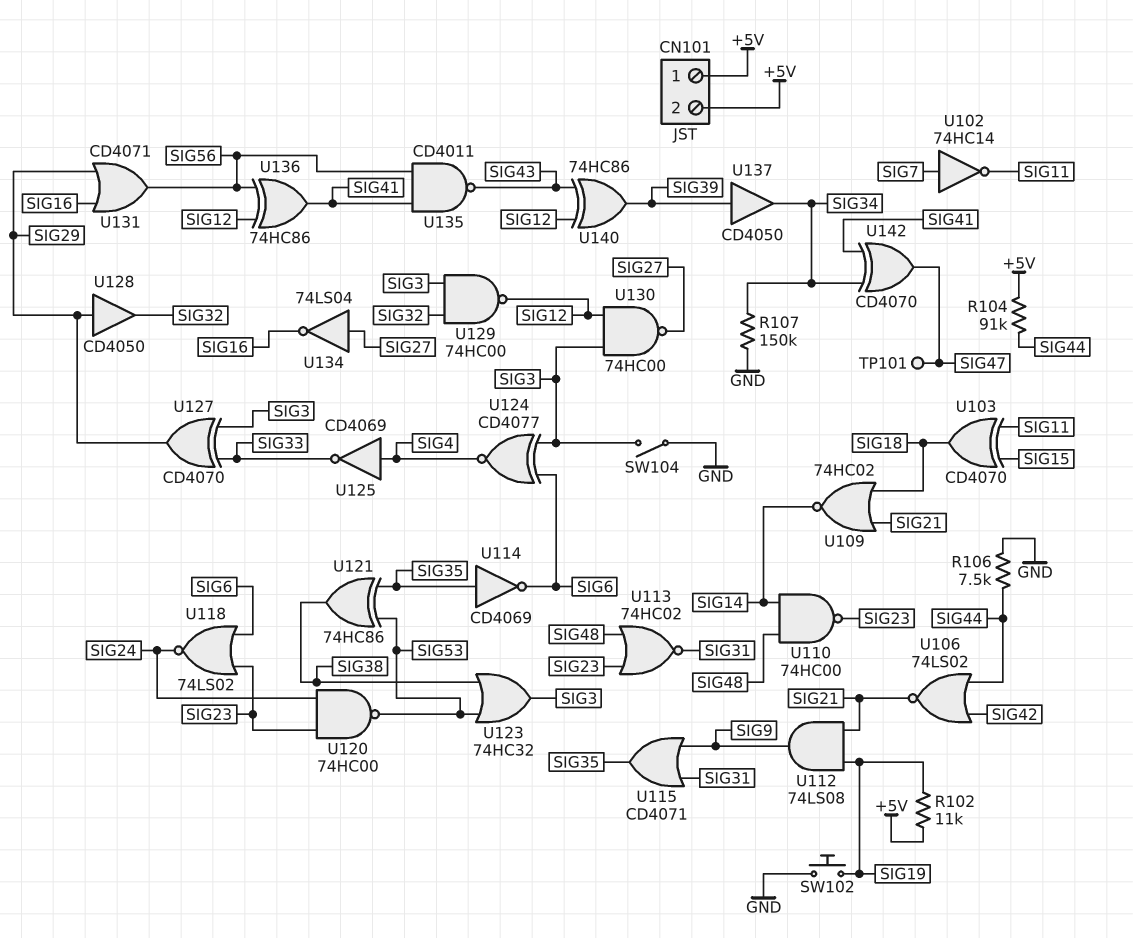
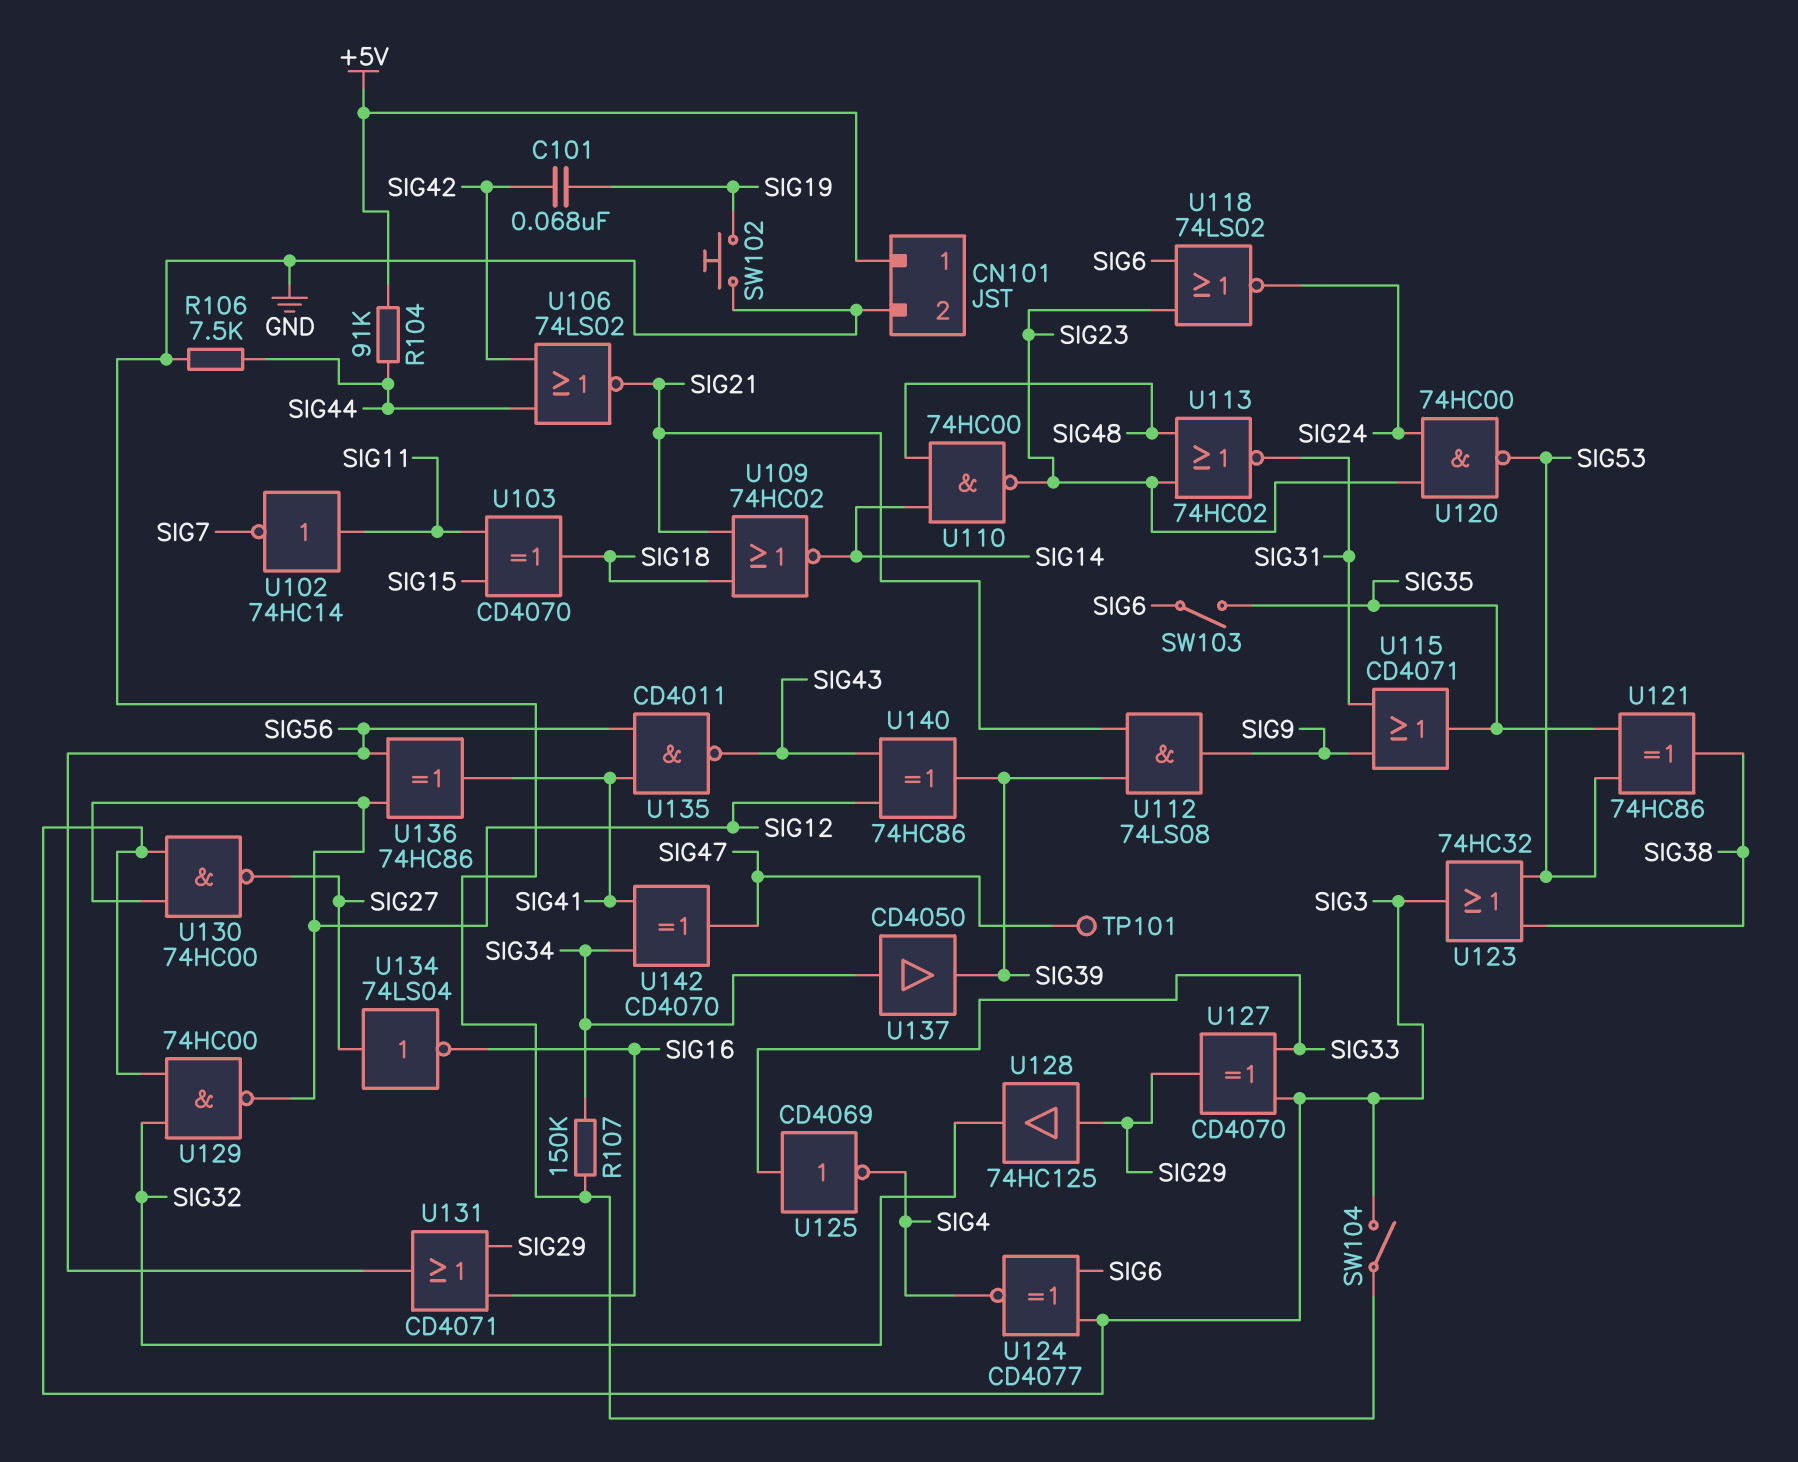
C101: none -> 68nF (SIG19, SIG42)
CN101 pin 2: +5V -> GND
R102: 11k (+5V, SIG19) -> none
SW103: none -> switch (SIG6, SIG35)
U102: NOT 74HC14 (in SIG7, out SIG11) -> NOT 74HC14 (in SIG11, out SIG7)
U112: AND 74LS08 (in SIG19, in SIG21, out SIG9) -> AND 74LS08 (in SIG21, in SIG39, out SIG9)
U114: NOT CD4069 (in SIG35, out SIG6) -> none
U125: NOT CD4069 (in SIG4, out SIG33) -> NOT CD4069 (in SIG33, out SIG4)
U128: buffer CD4050 (in SIG29, out SIG32) -> buffer 74HC125 (in SIG29, out SIG32)
U137: buffer CD4050 (in SIG39, out SIG34) -> buffer CD4050 (in SIG34, out SIG39)

